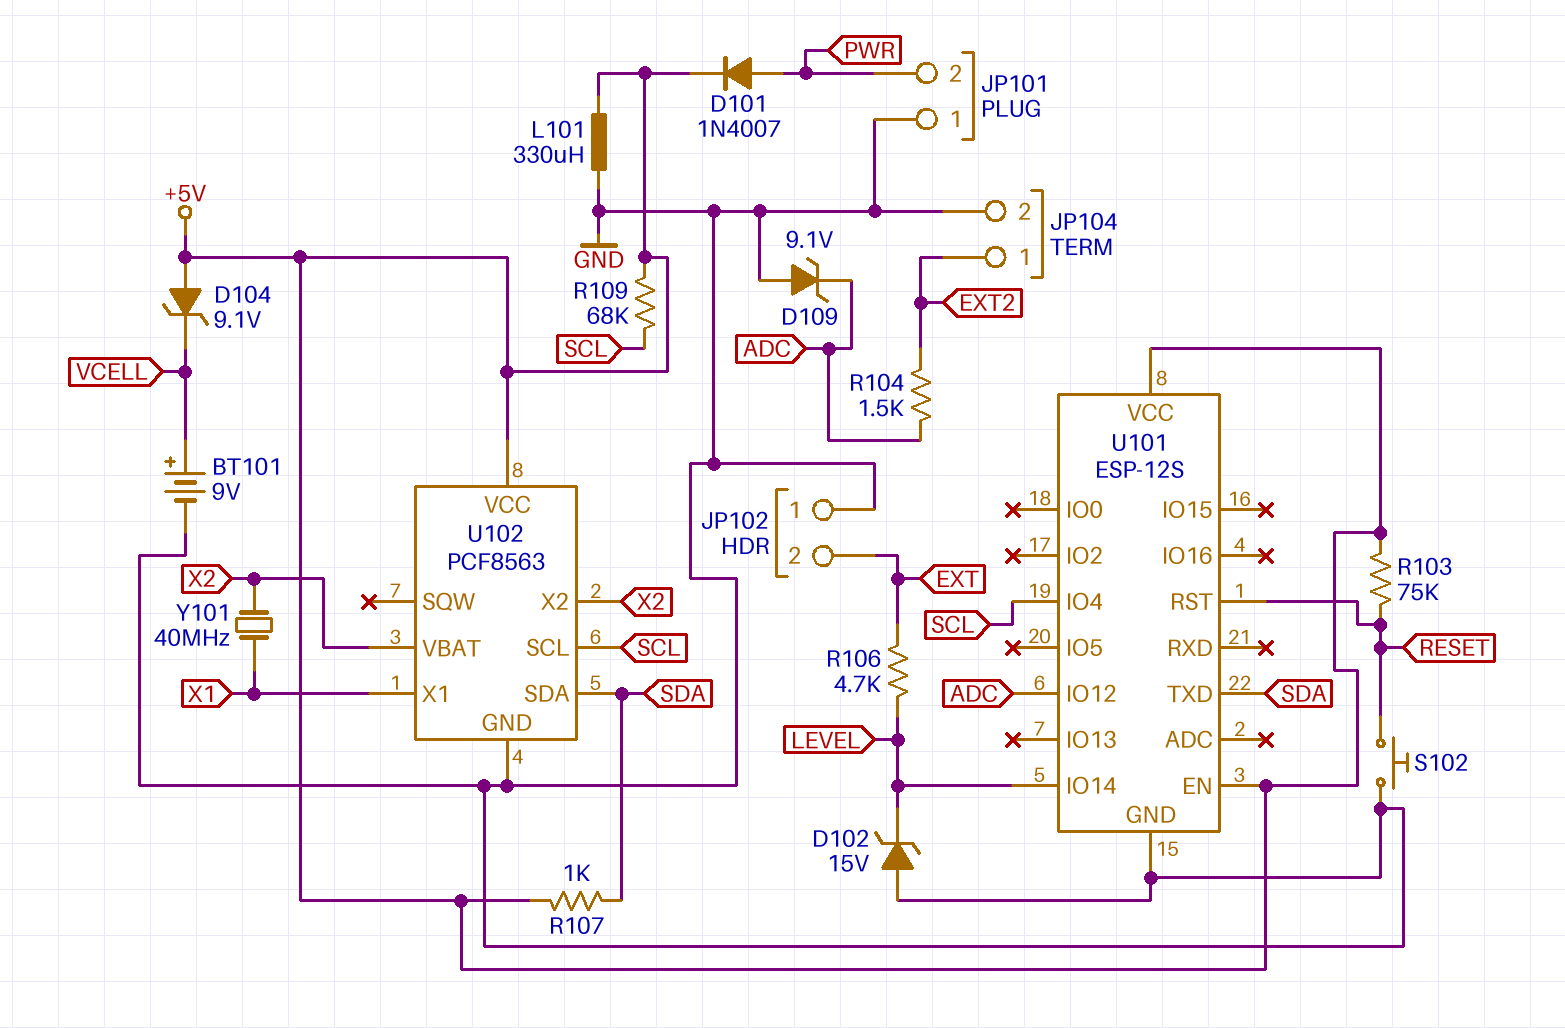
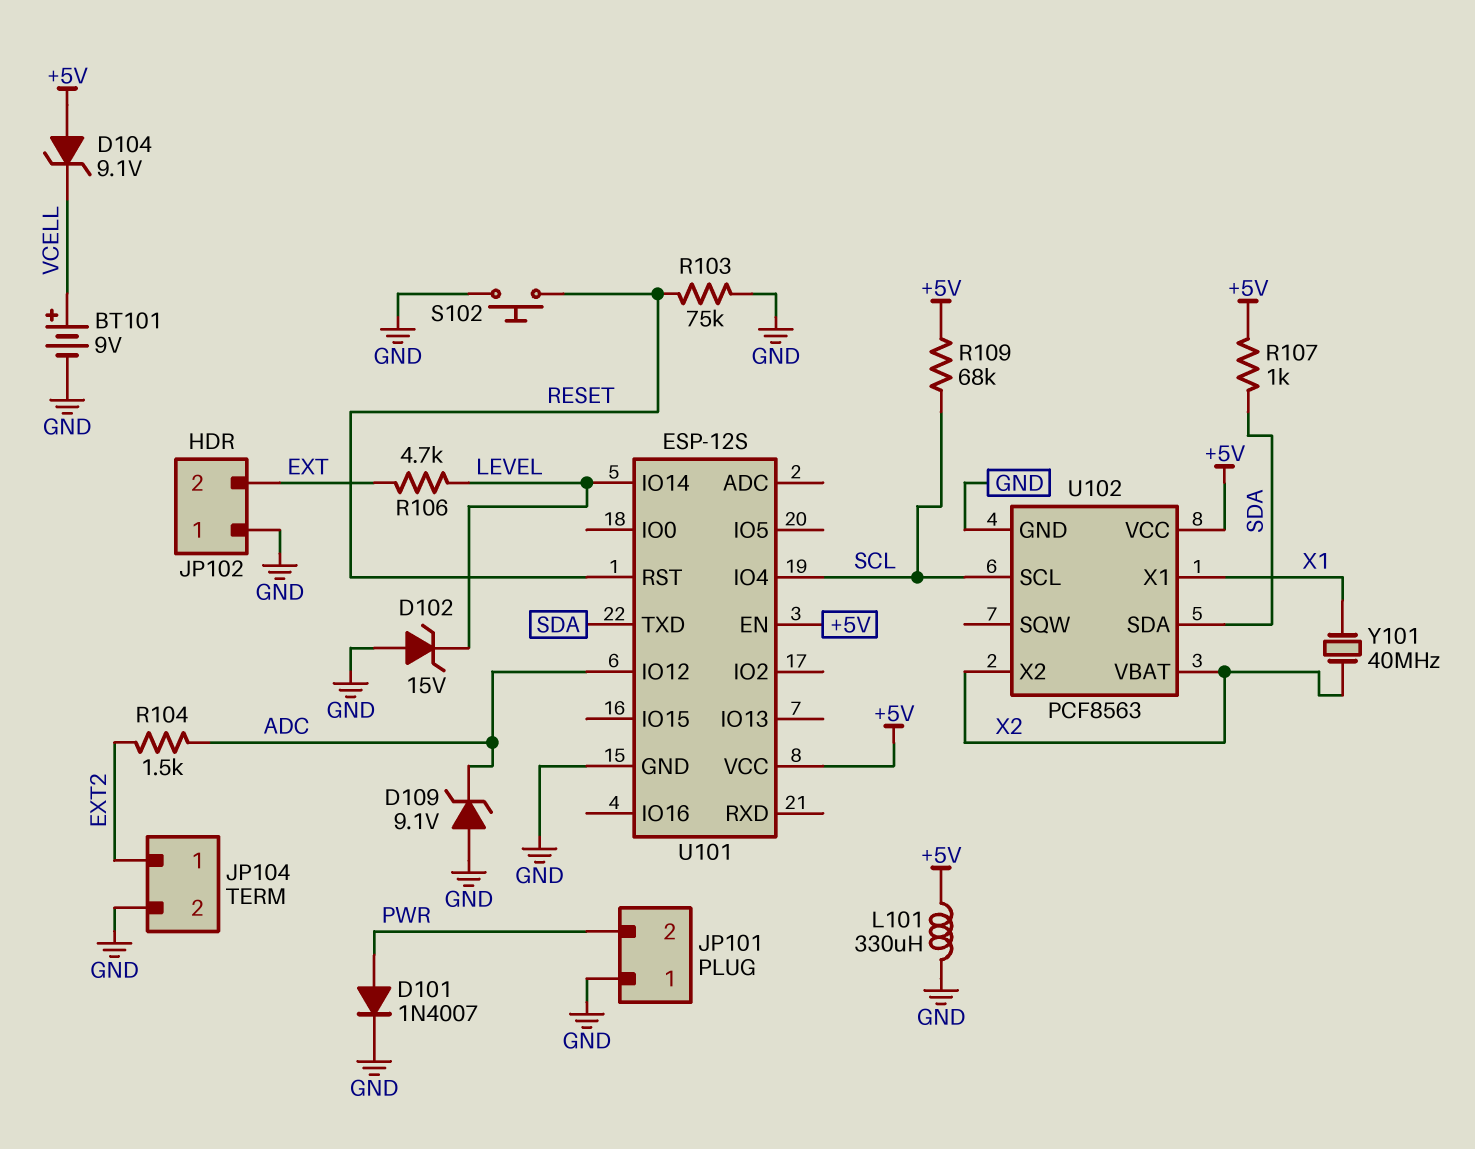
D101: diode 1N4007 (A PWR, K +5V) -> diode 1N4007 (A PWR, K GND)
R103: 75k (+5V, RESET) -> 75k (GND, RESET)

